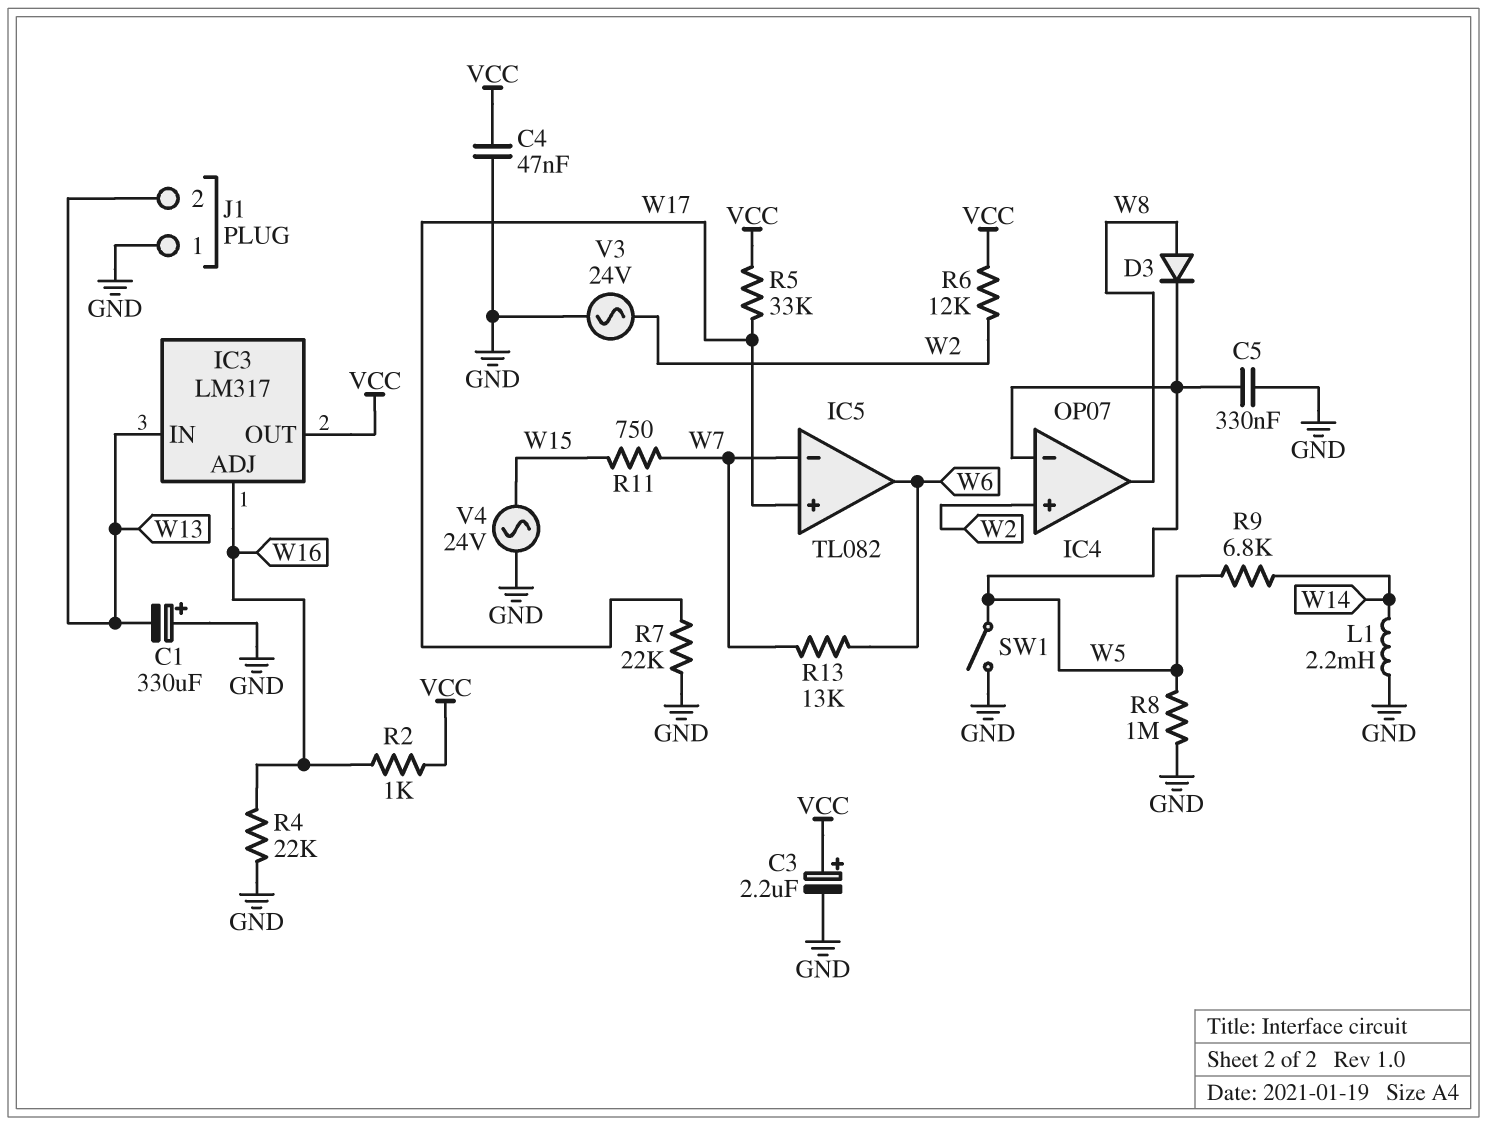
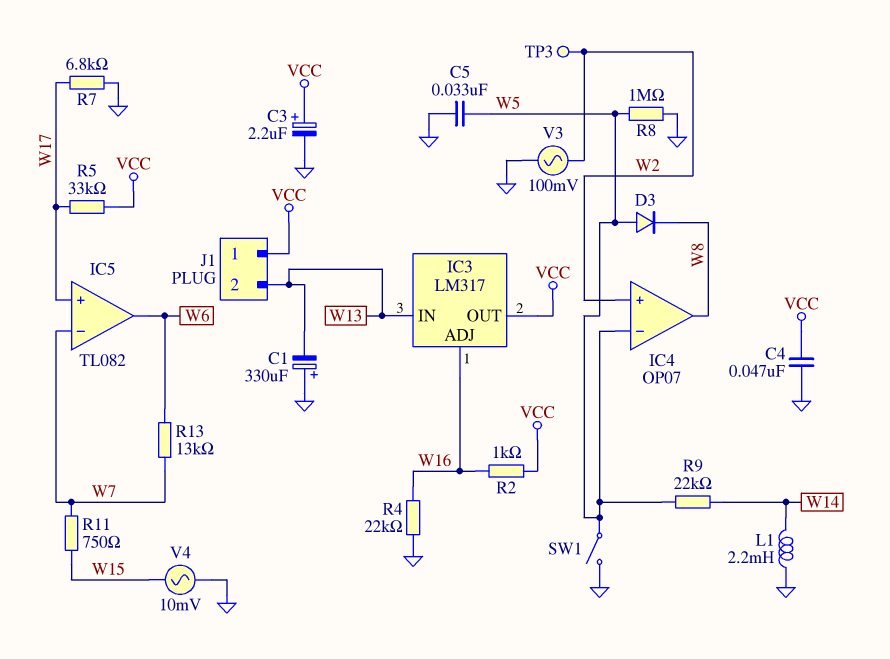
C5: 330nF (GND, W5) -> 33nF (GND, W5)
D3: diode (A W8, K W5) -> diode (A W5, K W8)
J1 pin 1: GND -> VCC
R6: 12k (VCC, W2) -> none
R7: 22k (GND, W17) -> 6.8k (GND, W17)
R9: 6.8k (W5, W14) -> 22k (W5, W14)
TP3: none -> test point (W2)
V3: AC 24V (GND, W2) -> AC 100mV (GND, W2)
V4: AC 24V (GND, W15) -> AC 10mV (GND, W15)

